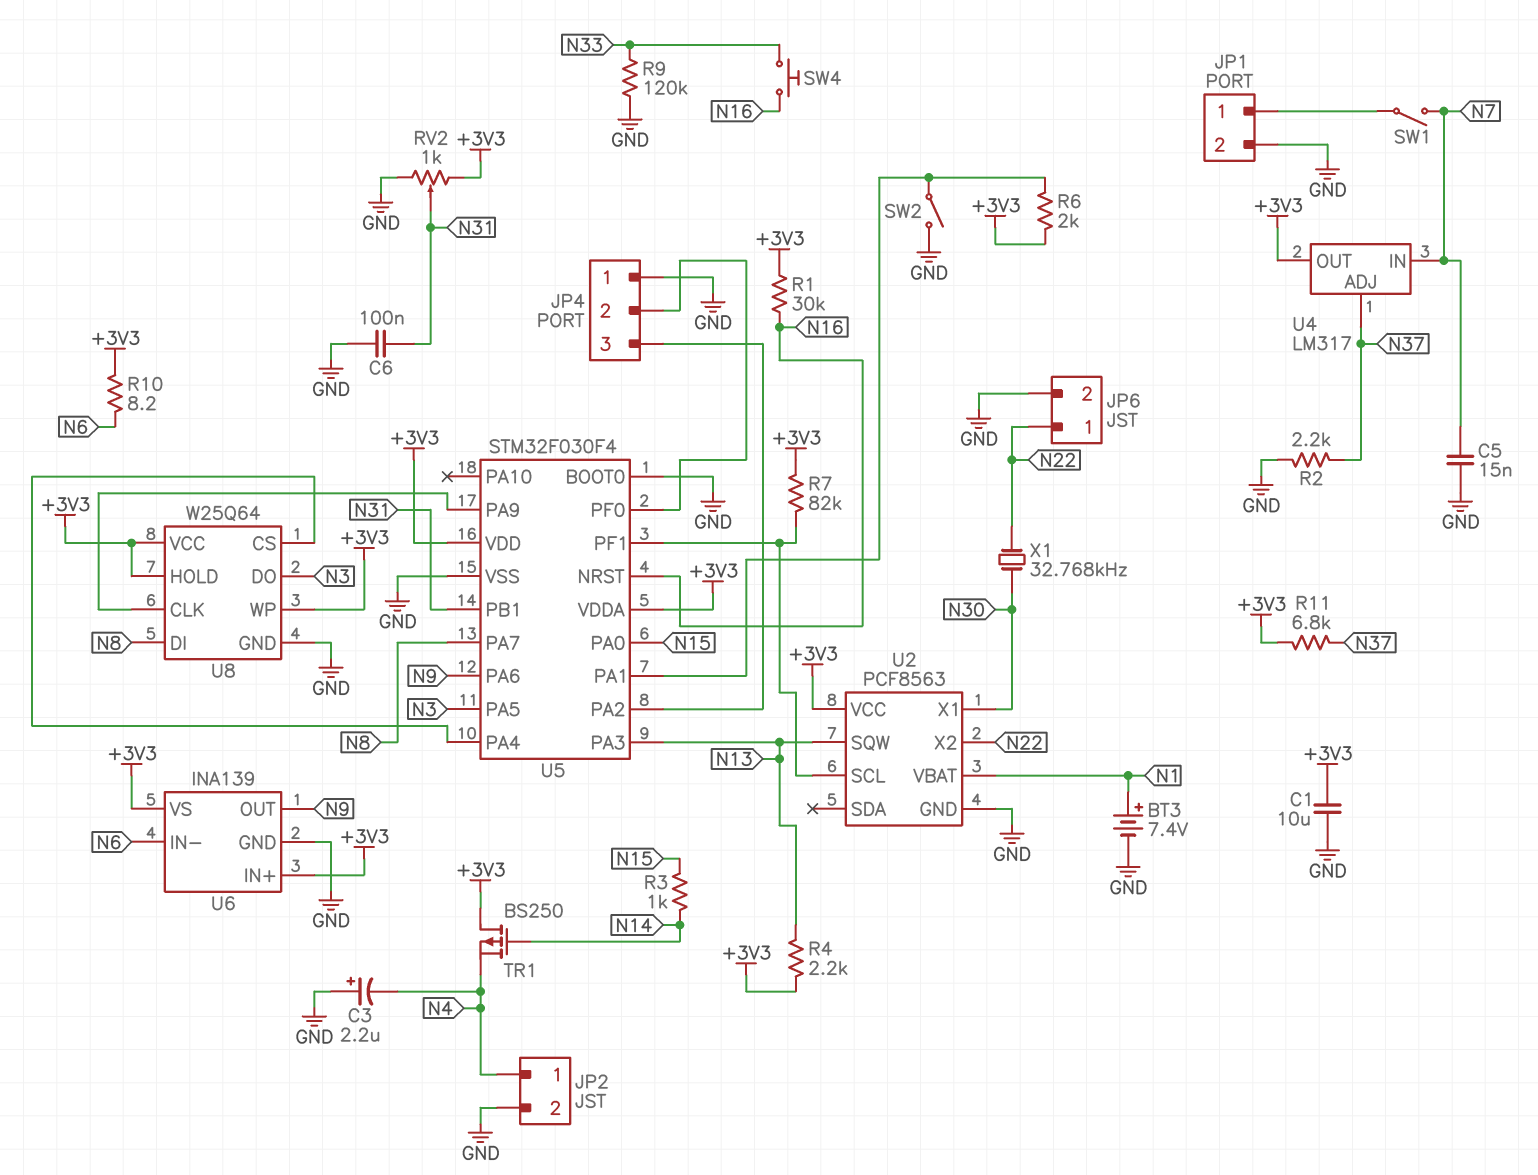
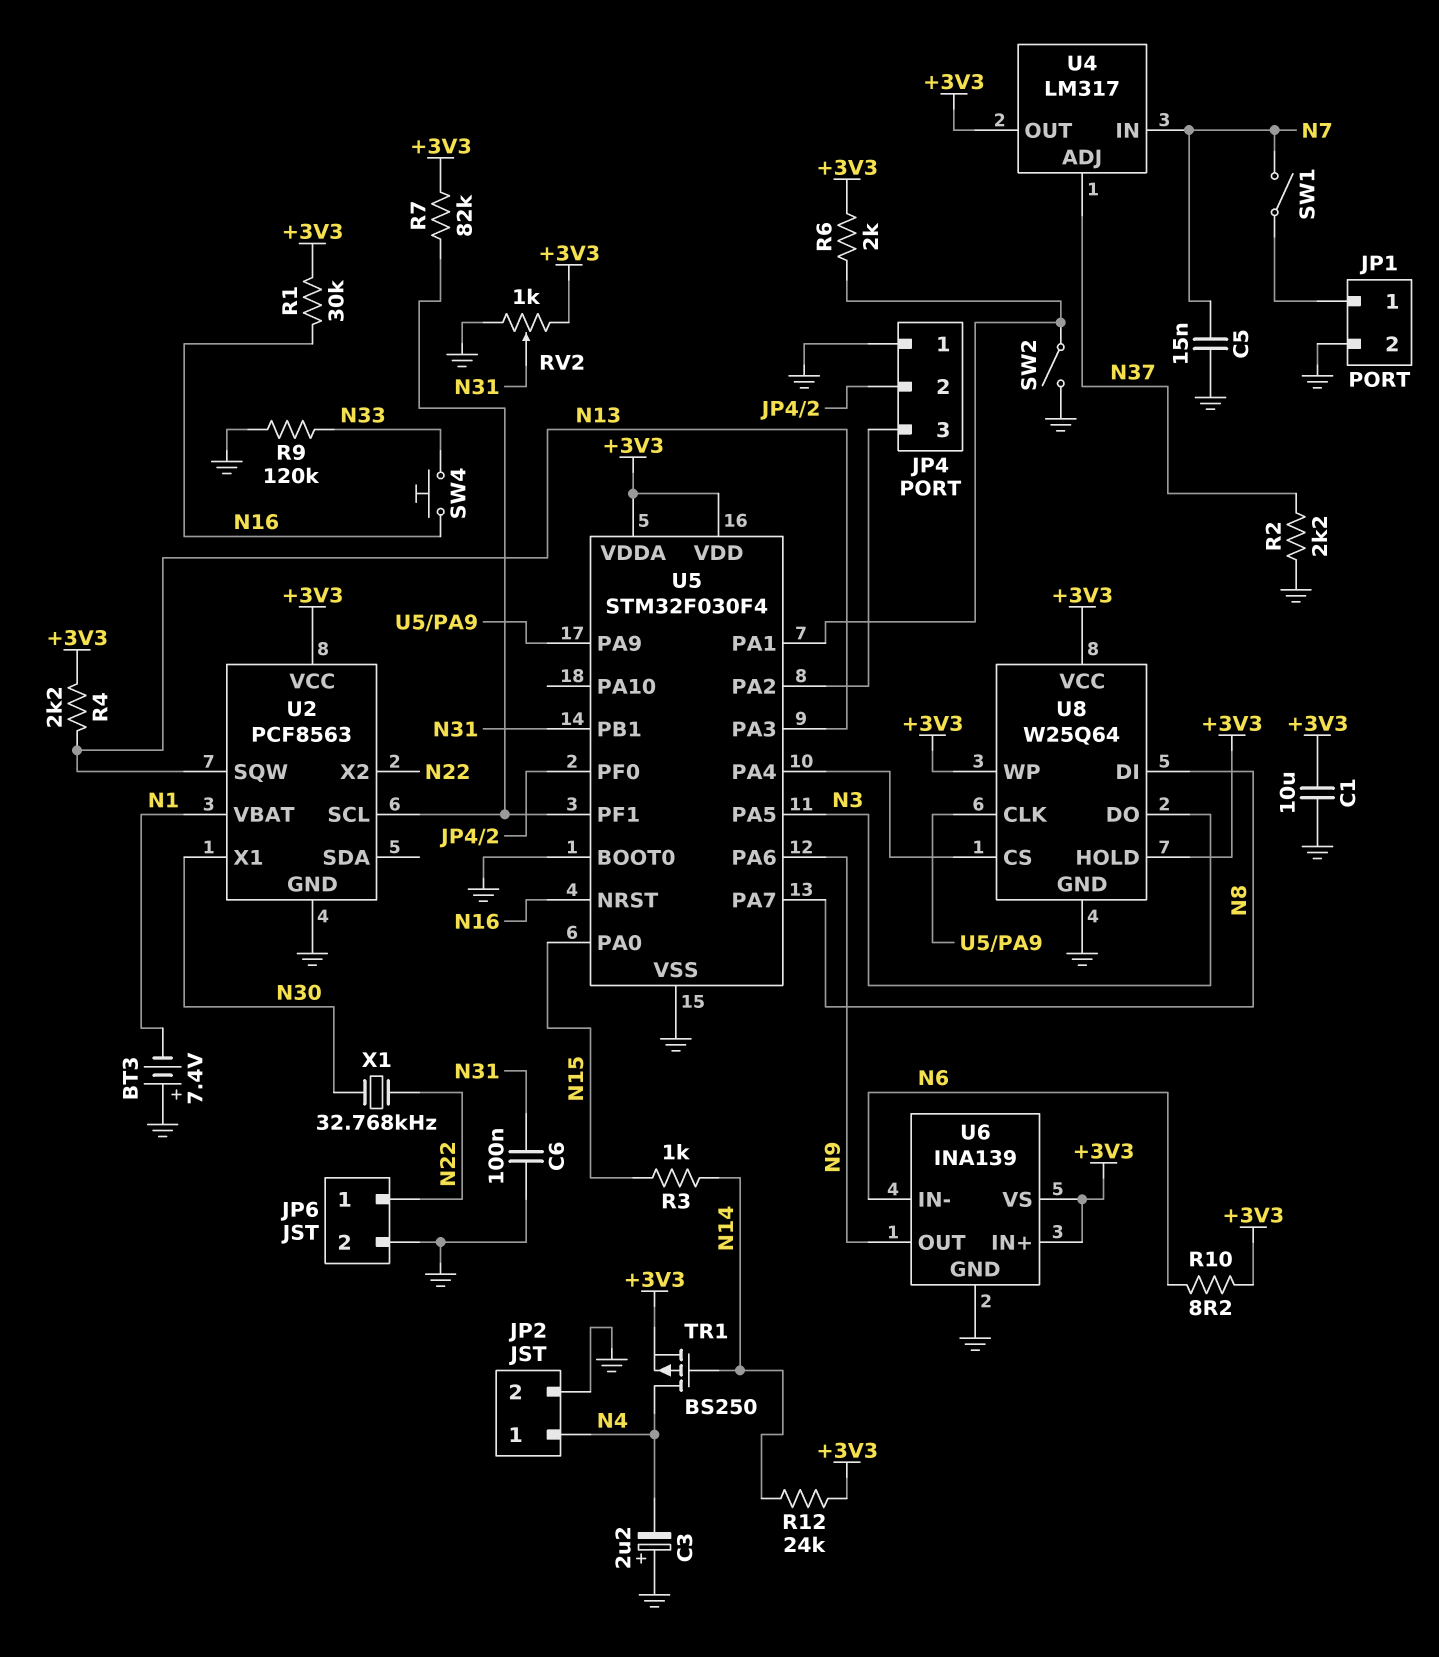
BT3: 7.4V (plus N1, minus GND) -> 7.4V (plus GND, minus N1)
R11: 6.8k (+3V3, N37) -> none
R12: none -> 24k (+3V3, N14)
TR1: PMOS BS250 (G N14, D +3V3, S N4) -> PMOS BS250 (G N14, D N4, S +3V3)

